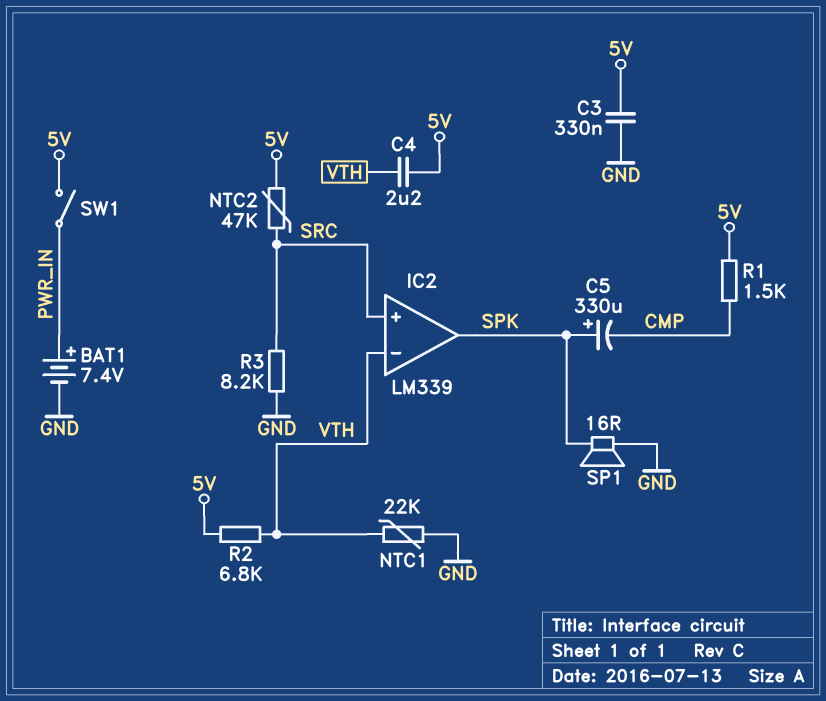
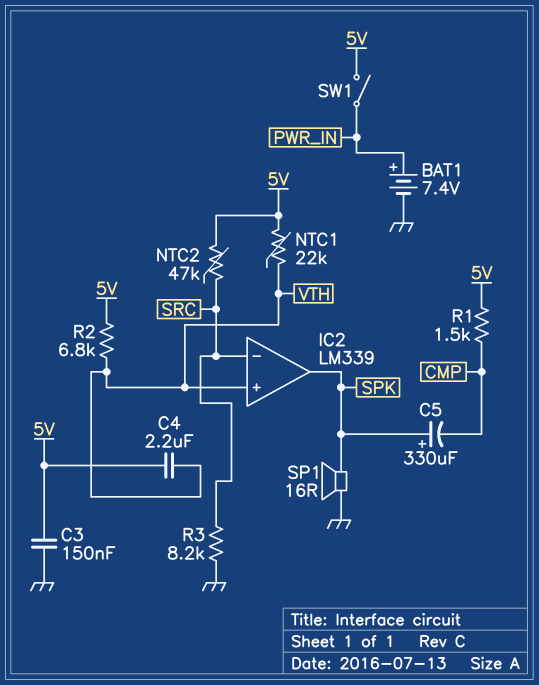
C3: 330nF (5V, GND) -> 150nF (5V, GND)
IC2 pin in+: SRC -> VTH
IC2 pin in-: VTH -> SRC
NTC1: 22k (GND, VTH) -> 22k (5V, VTH)

